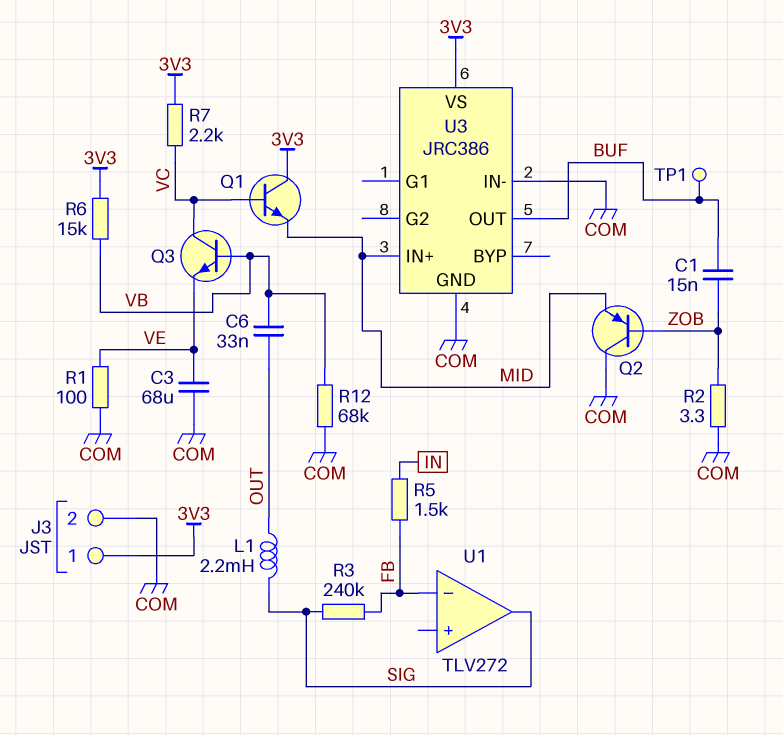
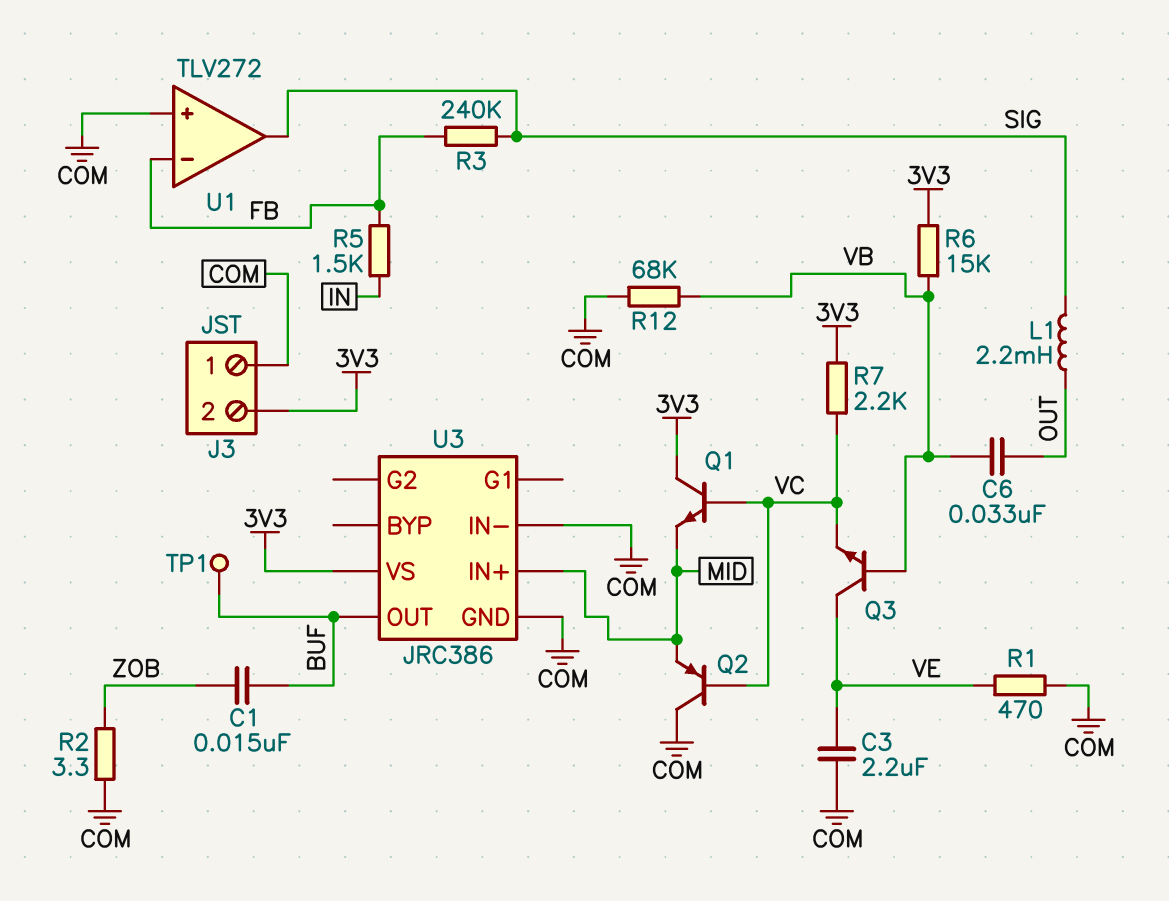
C3: 68uF (COM, VE) -> 2.2uF (COM, VE)
J3 pin 1: 3V3 -> COM
J3 pin 2: COM -> 3V3
Q2: PNP (B ZOB, C COM, E MID) -> PNP (B VC, C COM, E MID)
Q3: NPN (B VB, C VC, E VE) -> NPN (B VB, C VE, E VC)
R1: 100 (COM, VE) -> 470 (COM, VE)
U1 pin in+: none -> COM

